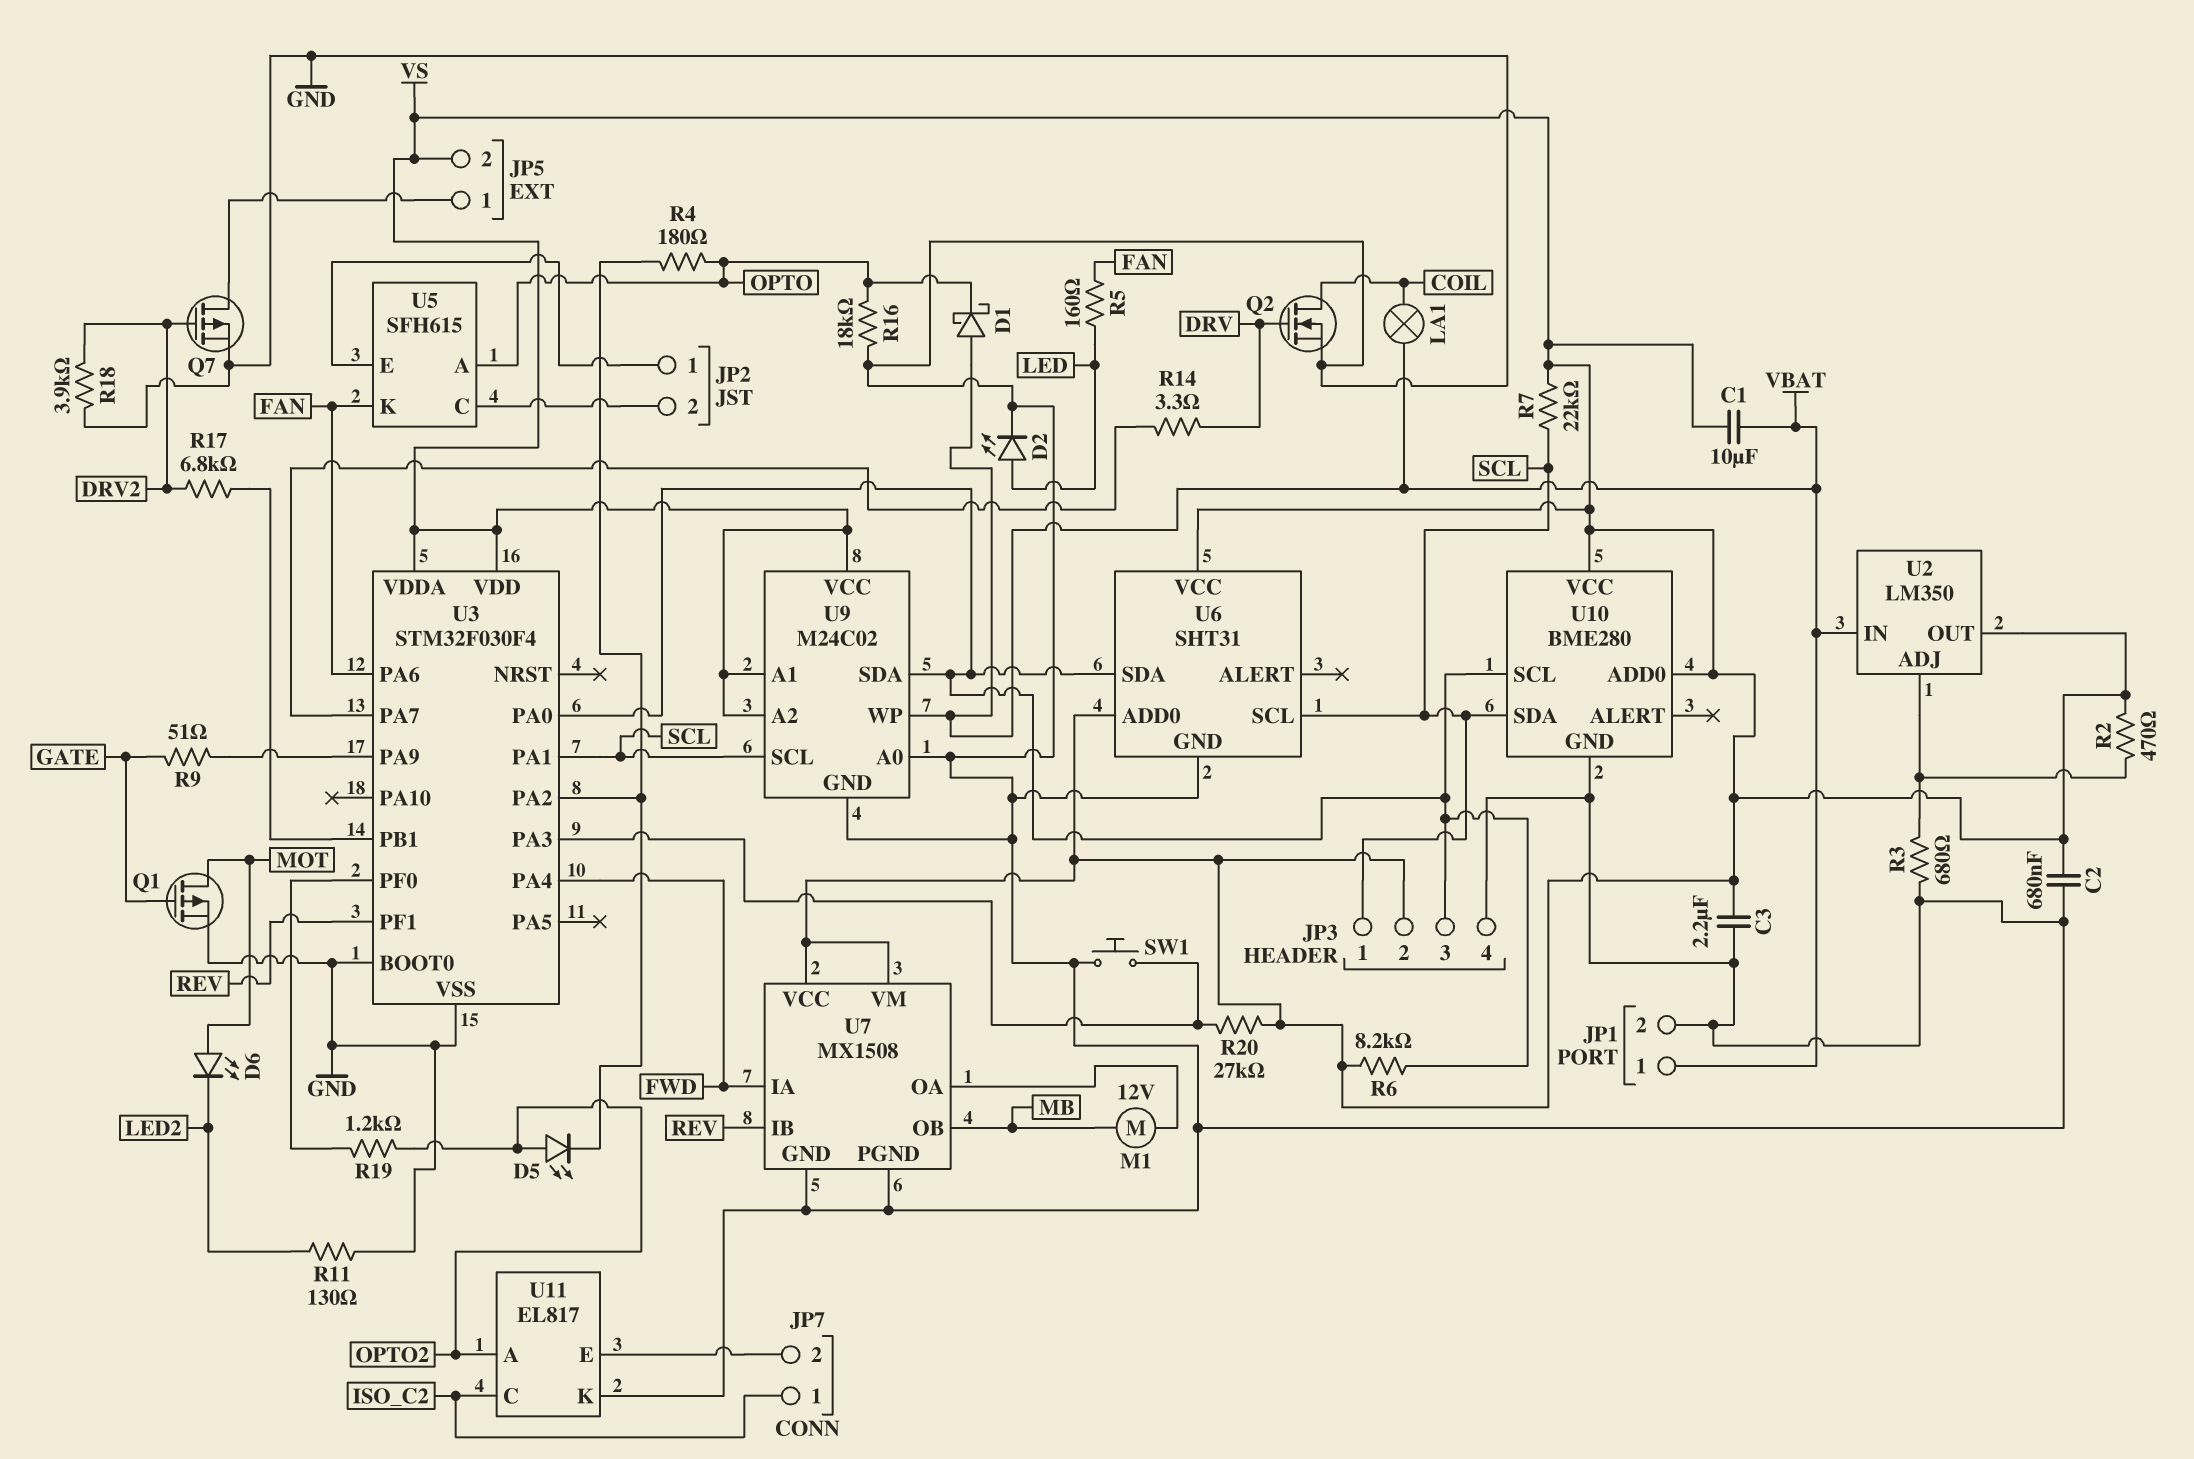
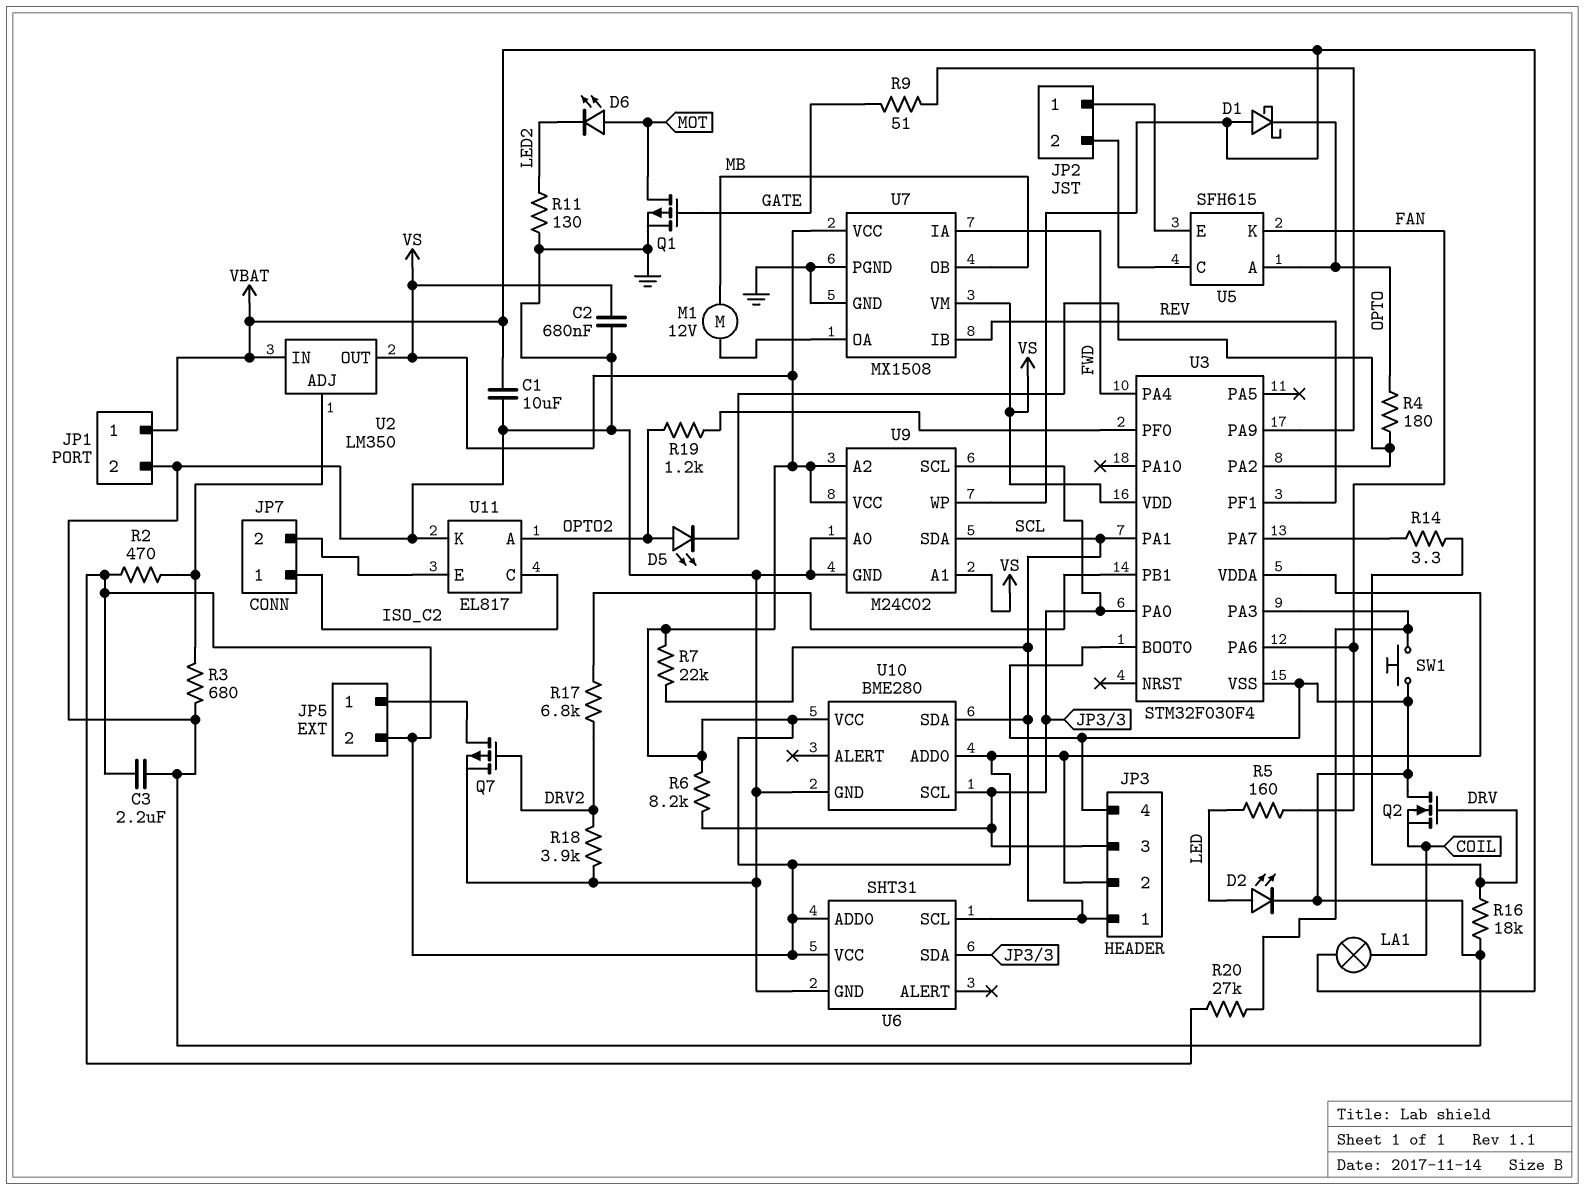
C1: 10uF (VBAT, VS) -> 10uF (GND, VBAT)
Q2: NMOS (G DRV, D COIL, S GND) -> NMOS (G DRV, D GND, S COIL)
R16: 18k (GND, OPTO) -> 18k (DRV, GND)
U9 pin SCL: SCL -> JP3/3
U9 pin SDA: JP3/3 -> SCL

